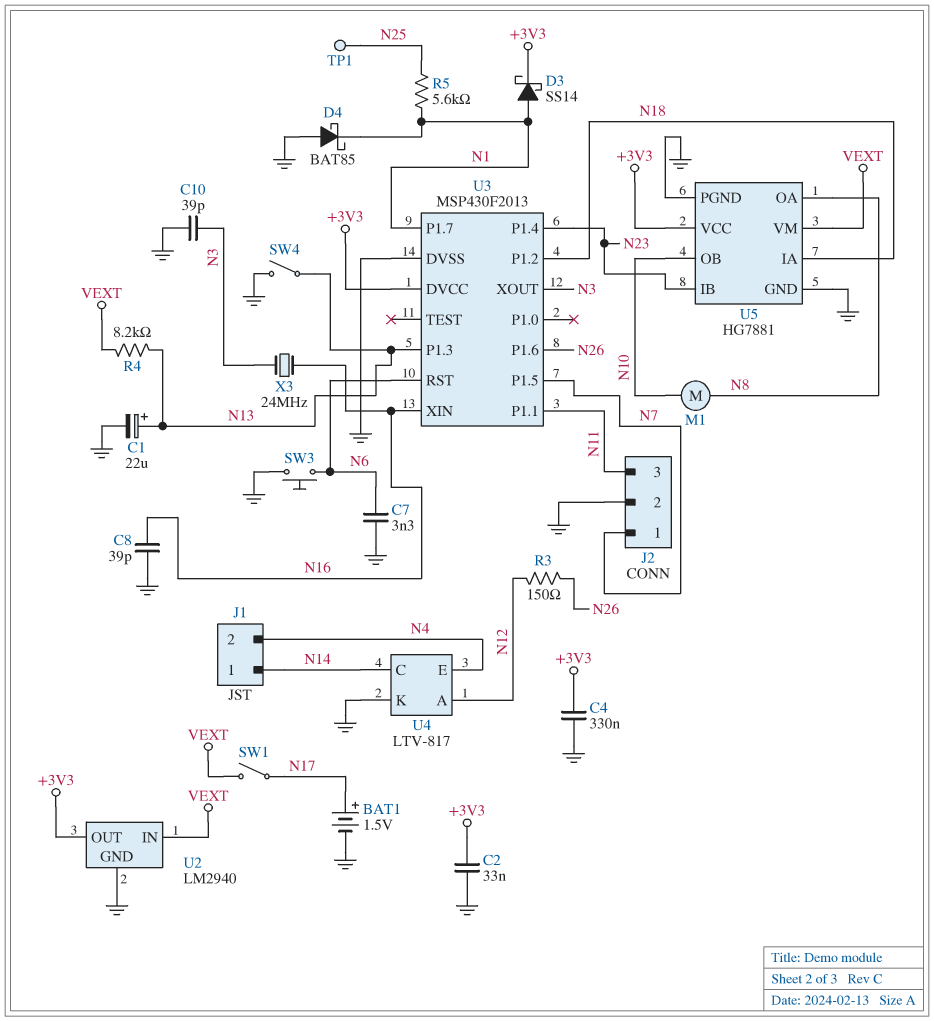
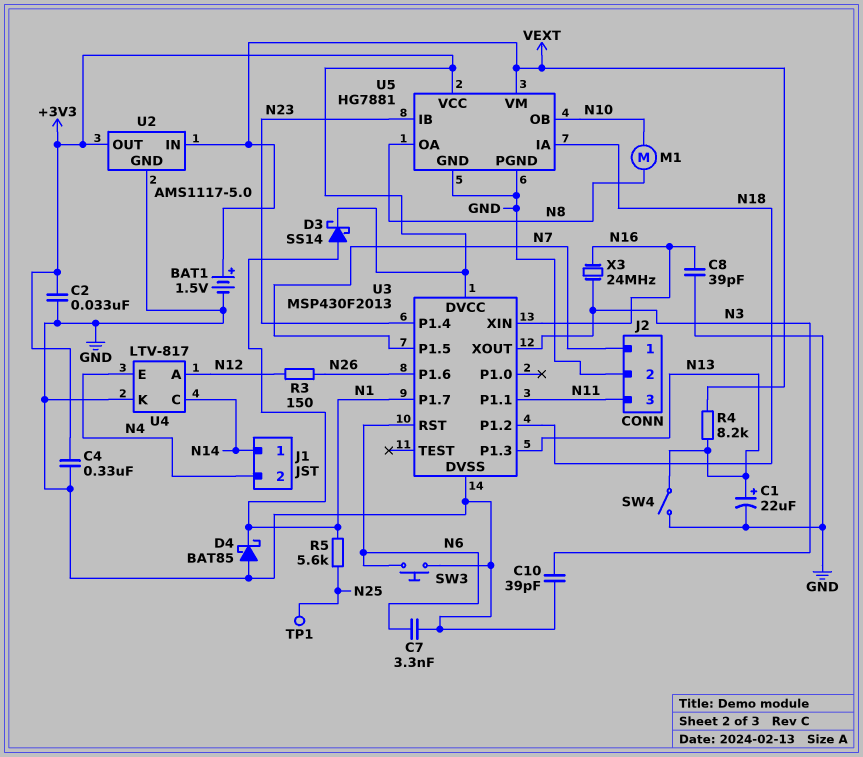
BAT1: 1.5V (plus N17, minus GND) -> 1.5V (plus VEXT, minus GND)
SW1: switch (N17, VEXT) -> none
U2: LM2940 -> AMS1117-5.0

